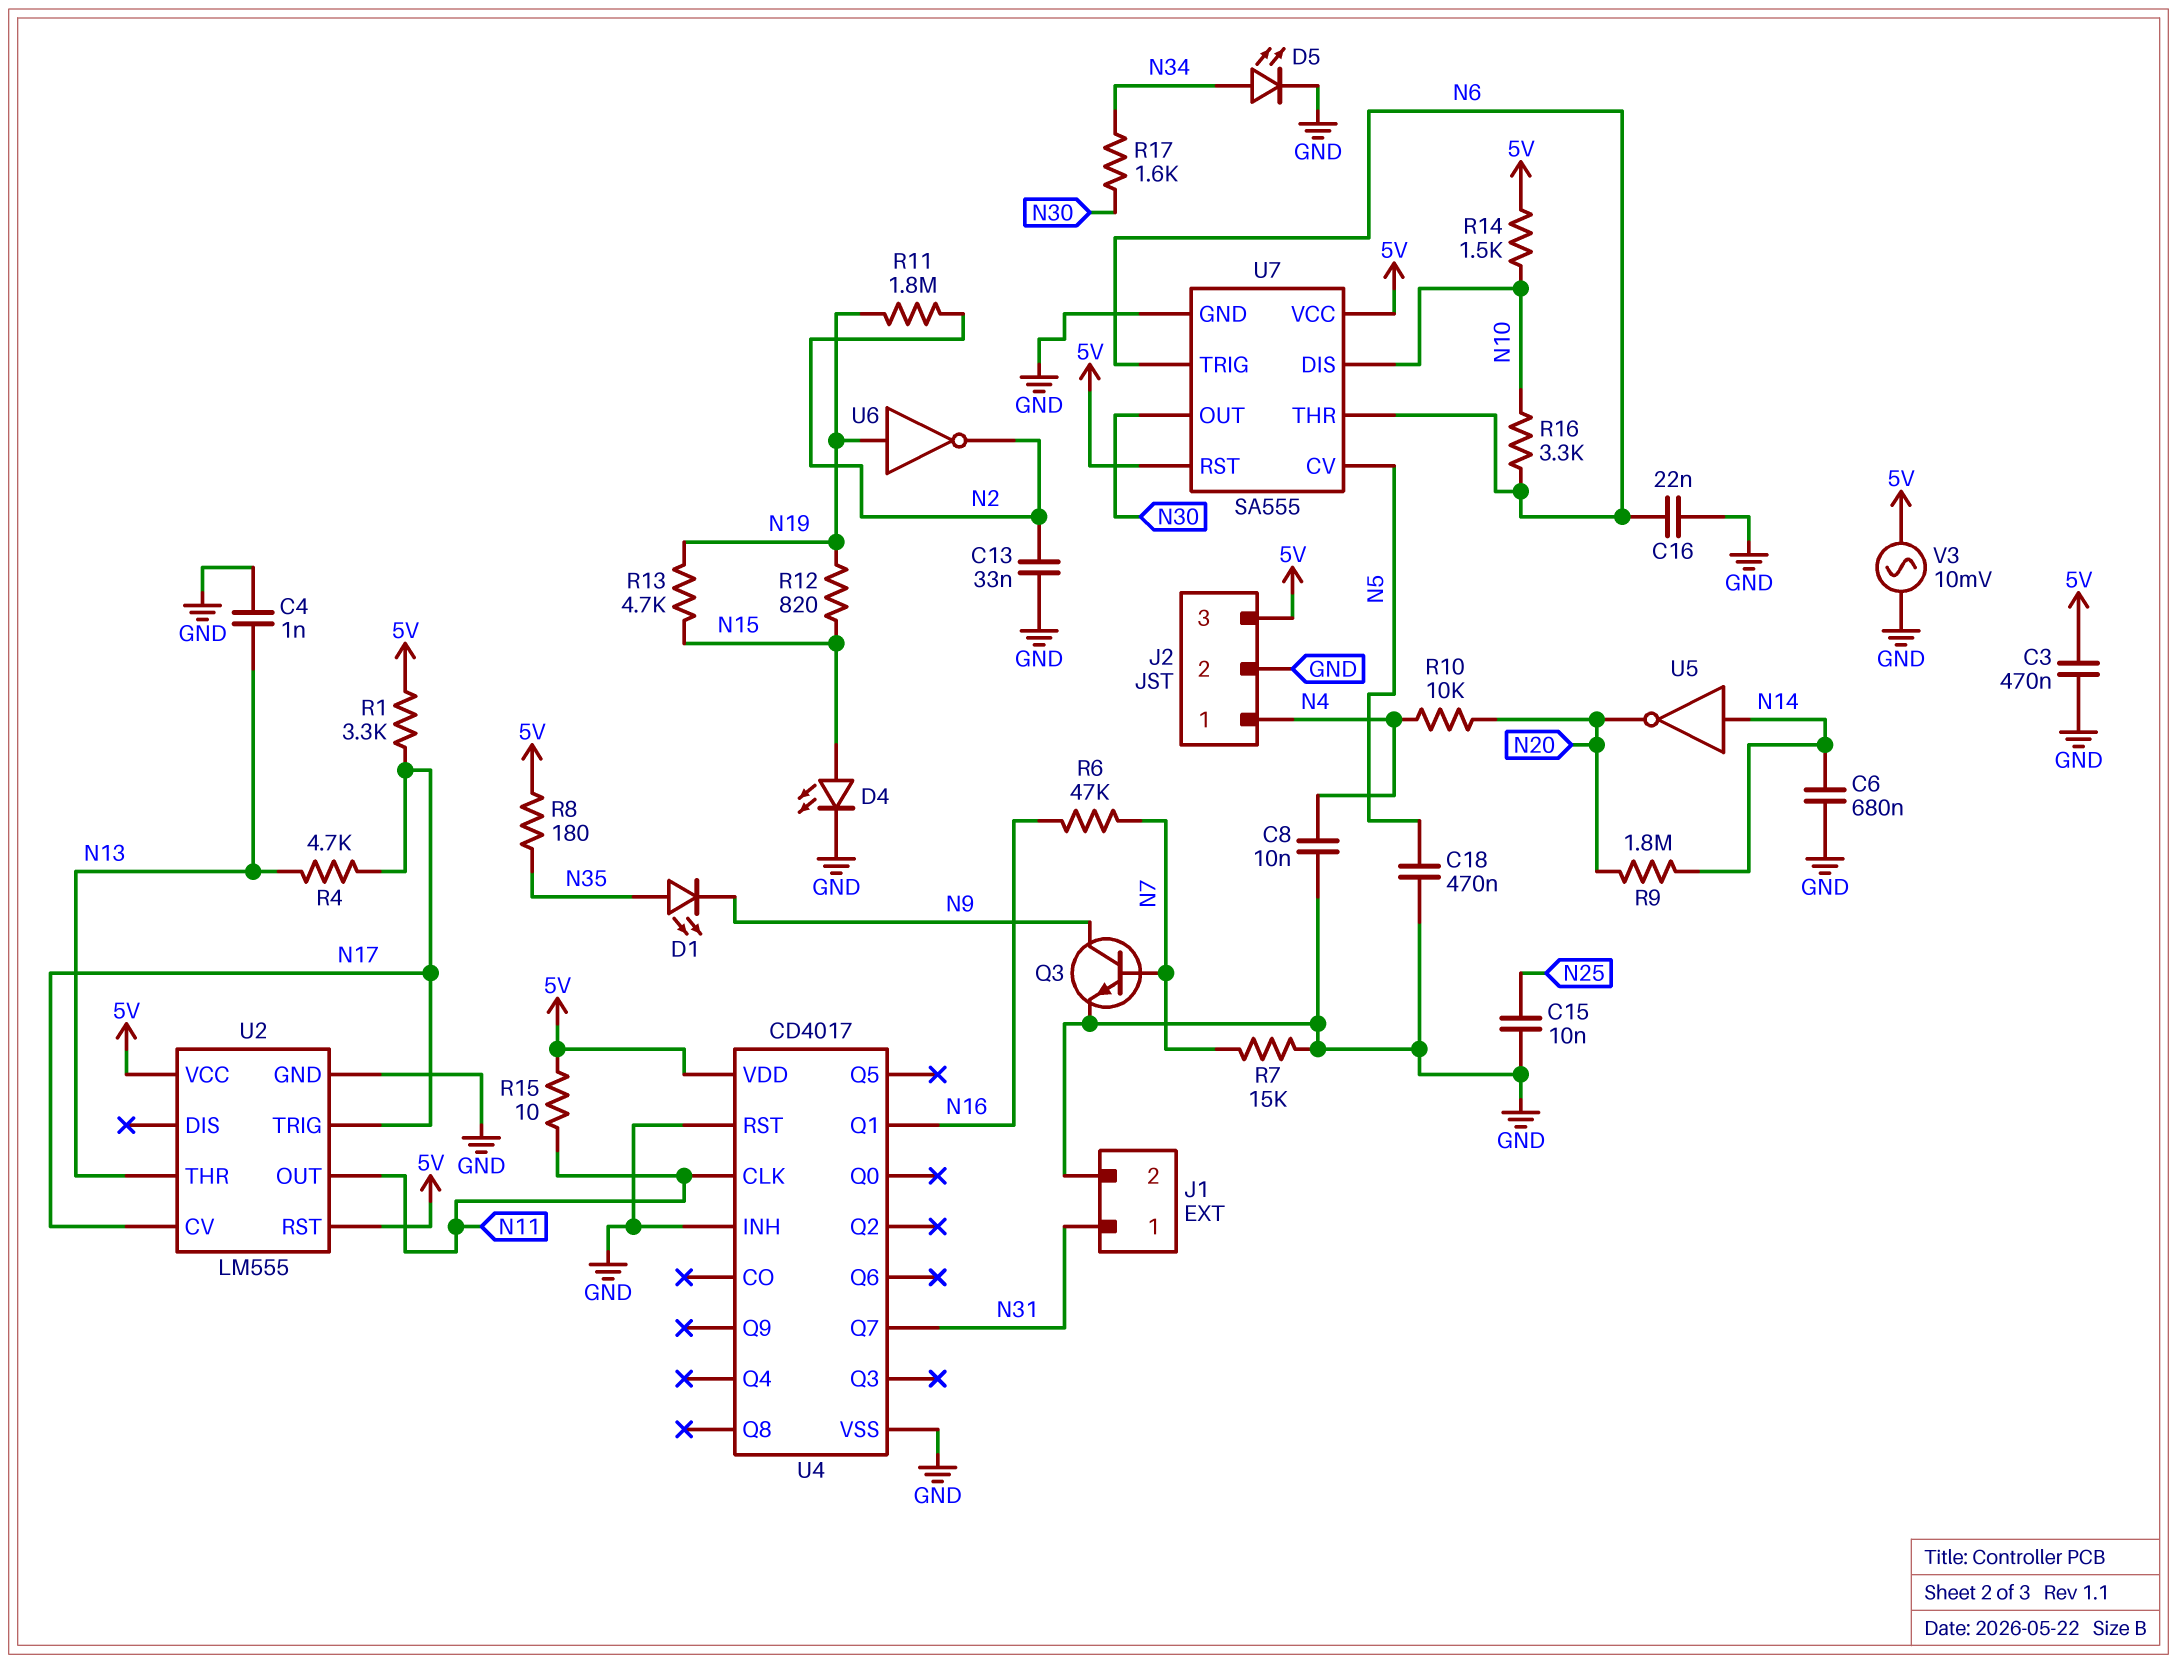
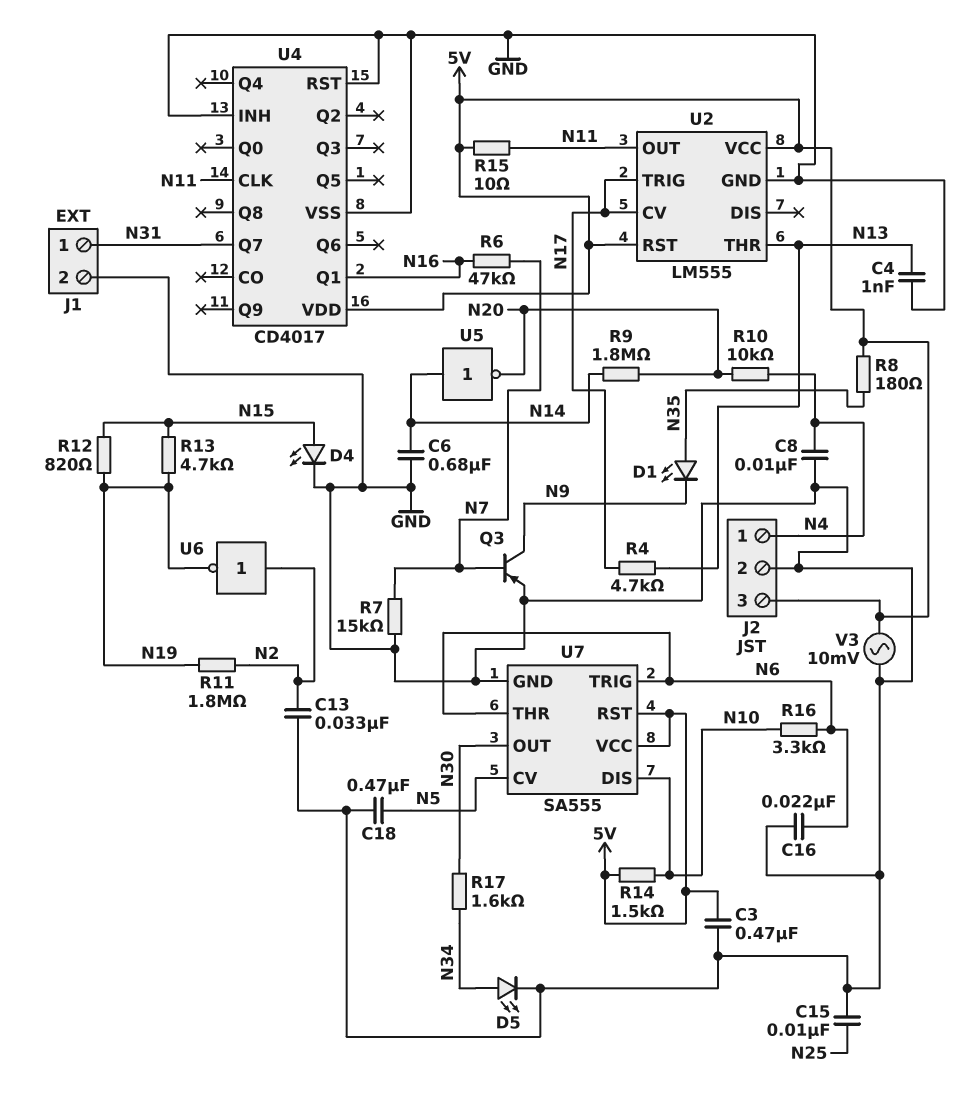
Q3: NPN (B N7, C N9, E GND) -> PNP (B N7, C N9, E GND)
R1: 3.3k (5V, N17) -> none
U6: NOT (in N19, out N2) -> NOT (in N2, out N19)

